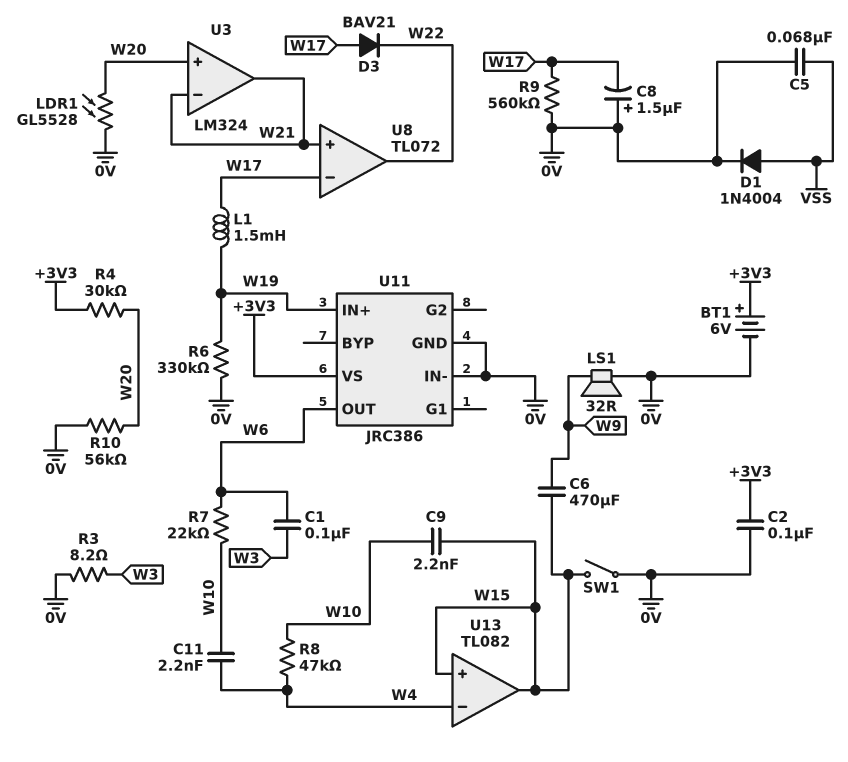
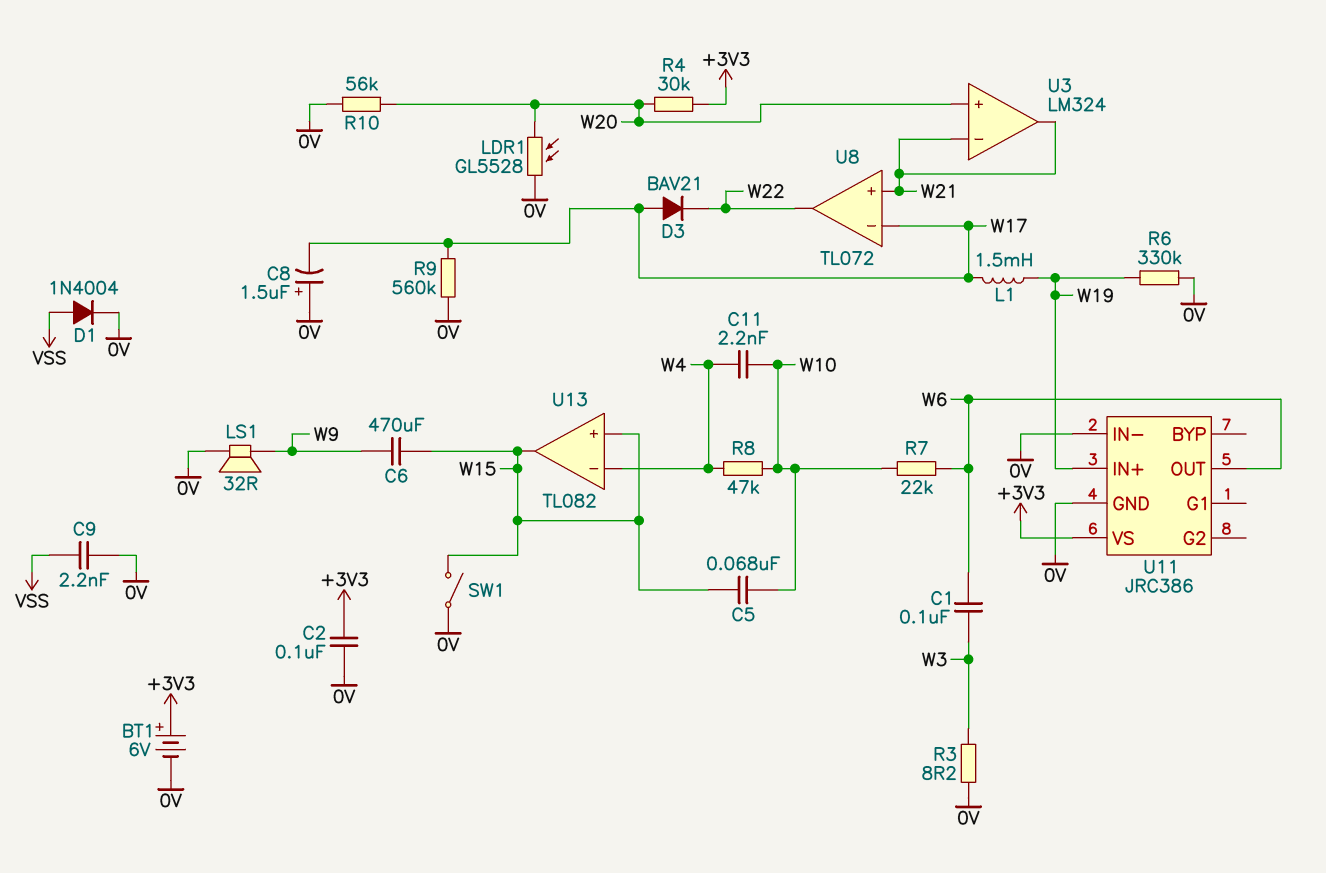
C5: 68nF (0V, VSS) -> 68nF (W10, W15)
C9: 2.2nF (W10, W15) -> 2.2nF (0V, VSS)

